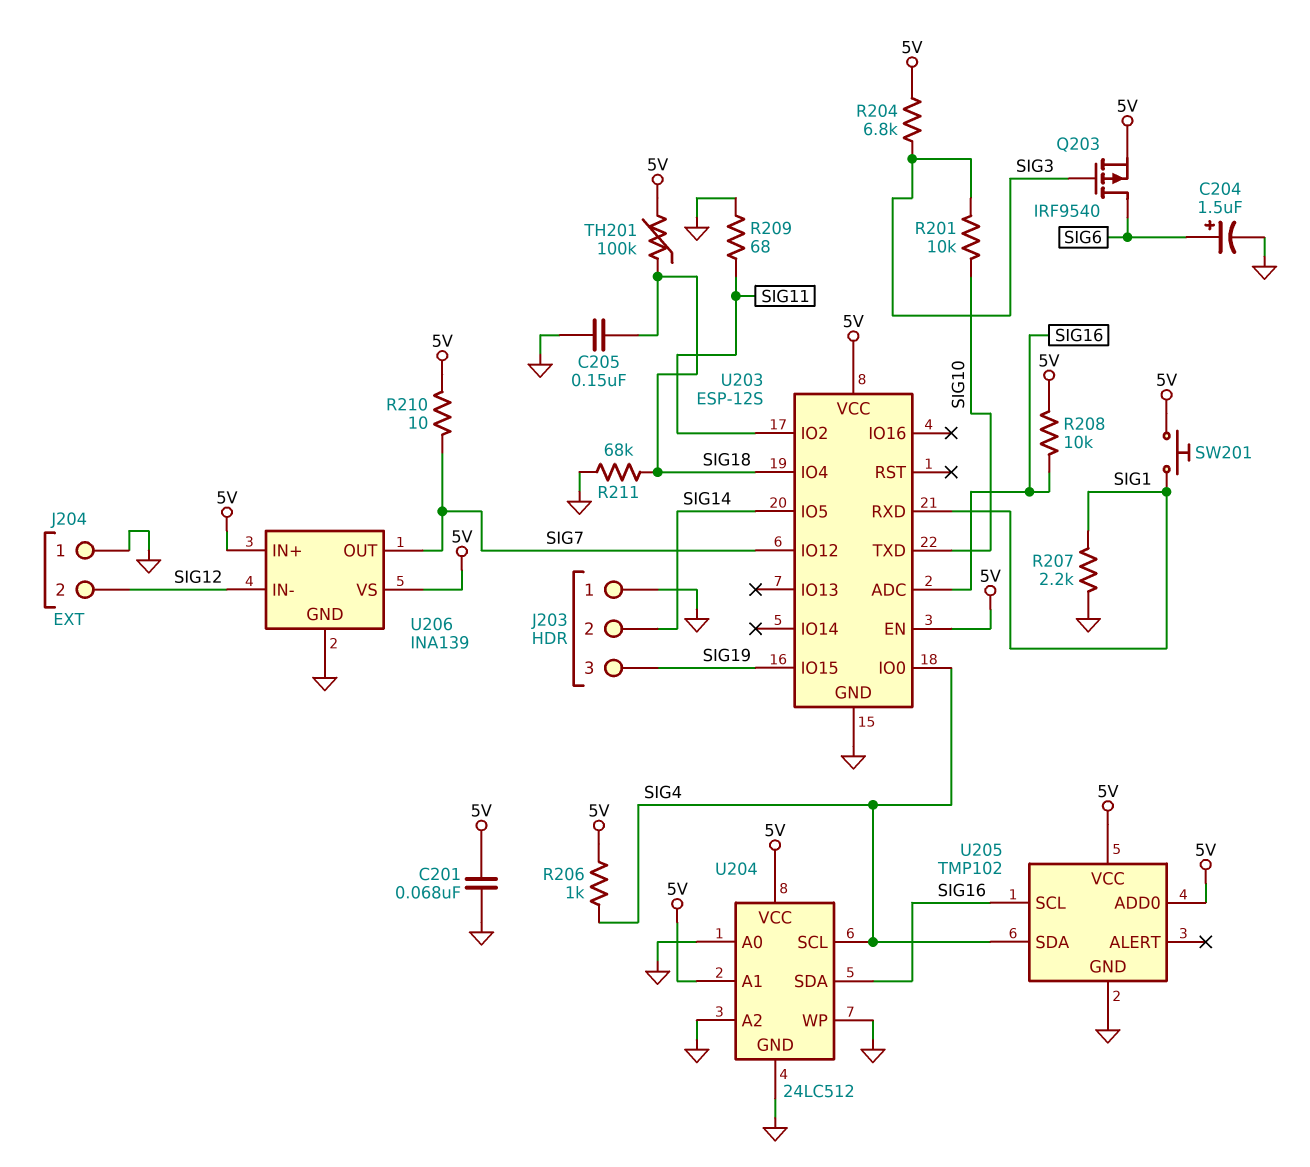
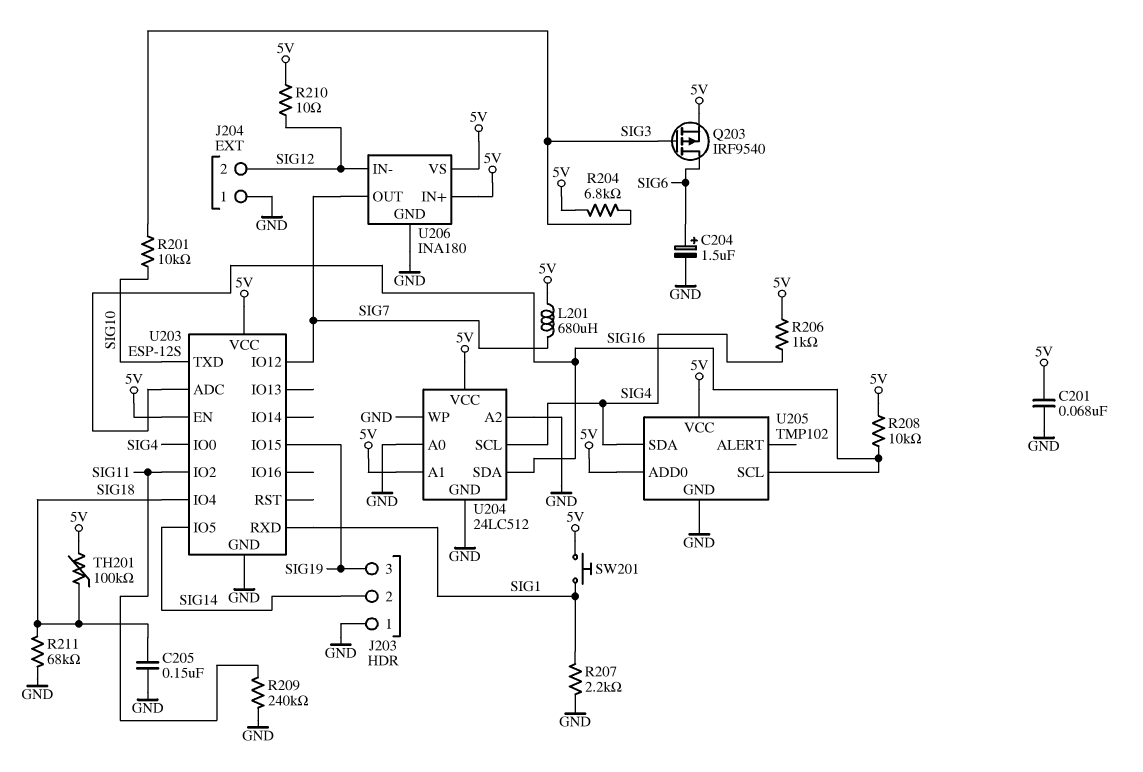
L201: none -> 680uH (5V, SIG7)
R209: 68 (GND, SIG11) -> 240k (GND, SIG11)
R210: 10 (5V, SIG7) -> 10 (5V, SIG12)
U206: INA139 -> INA180

